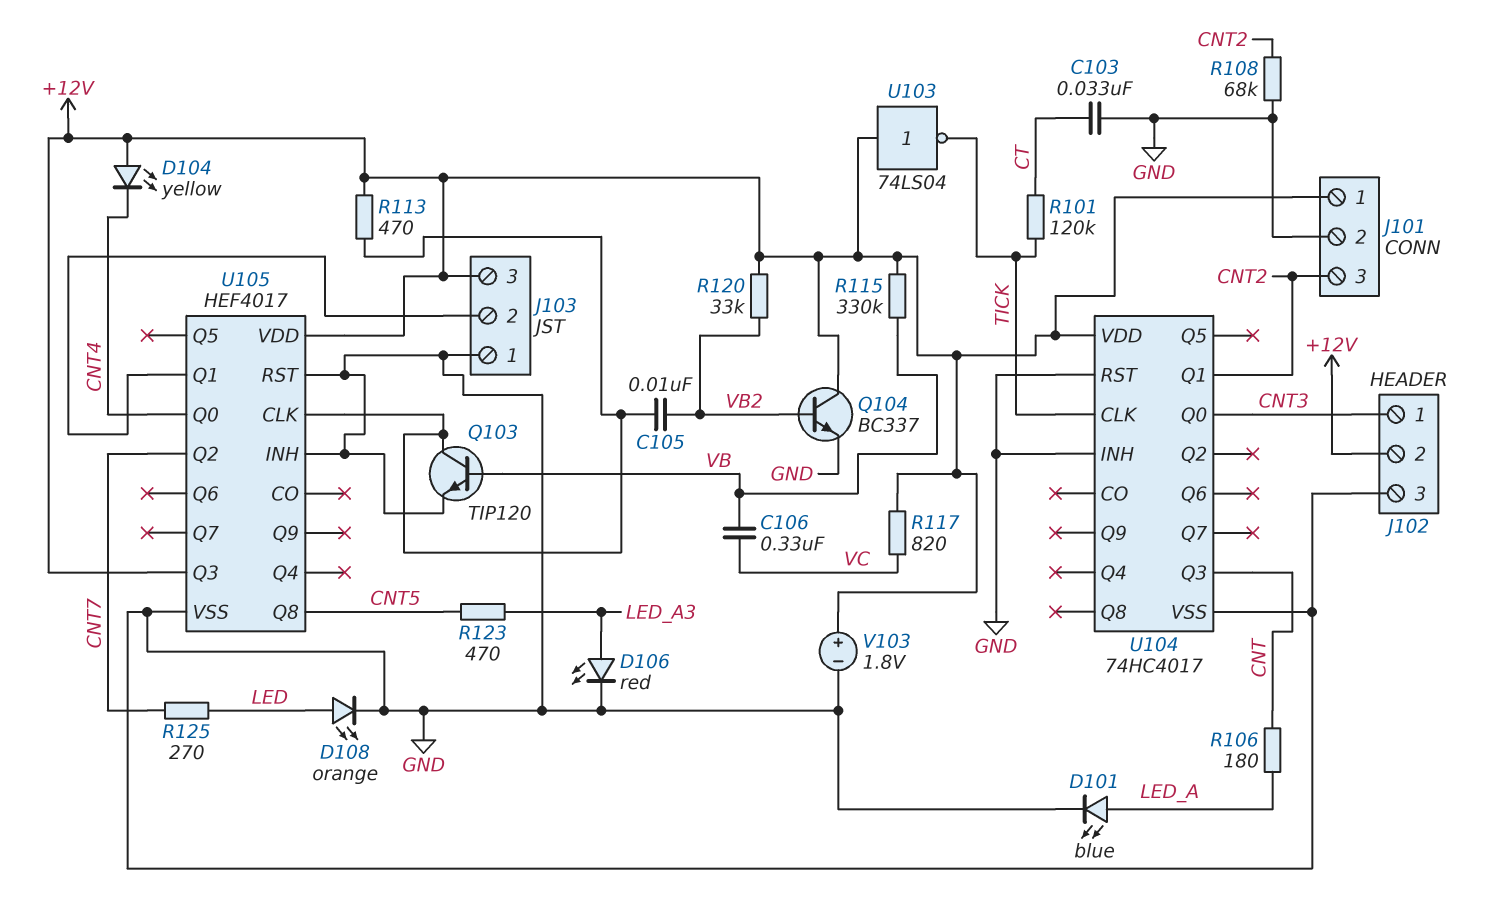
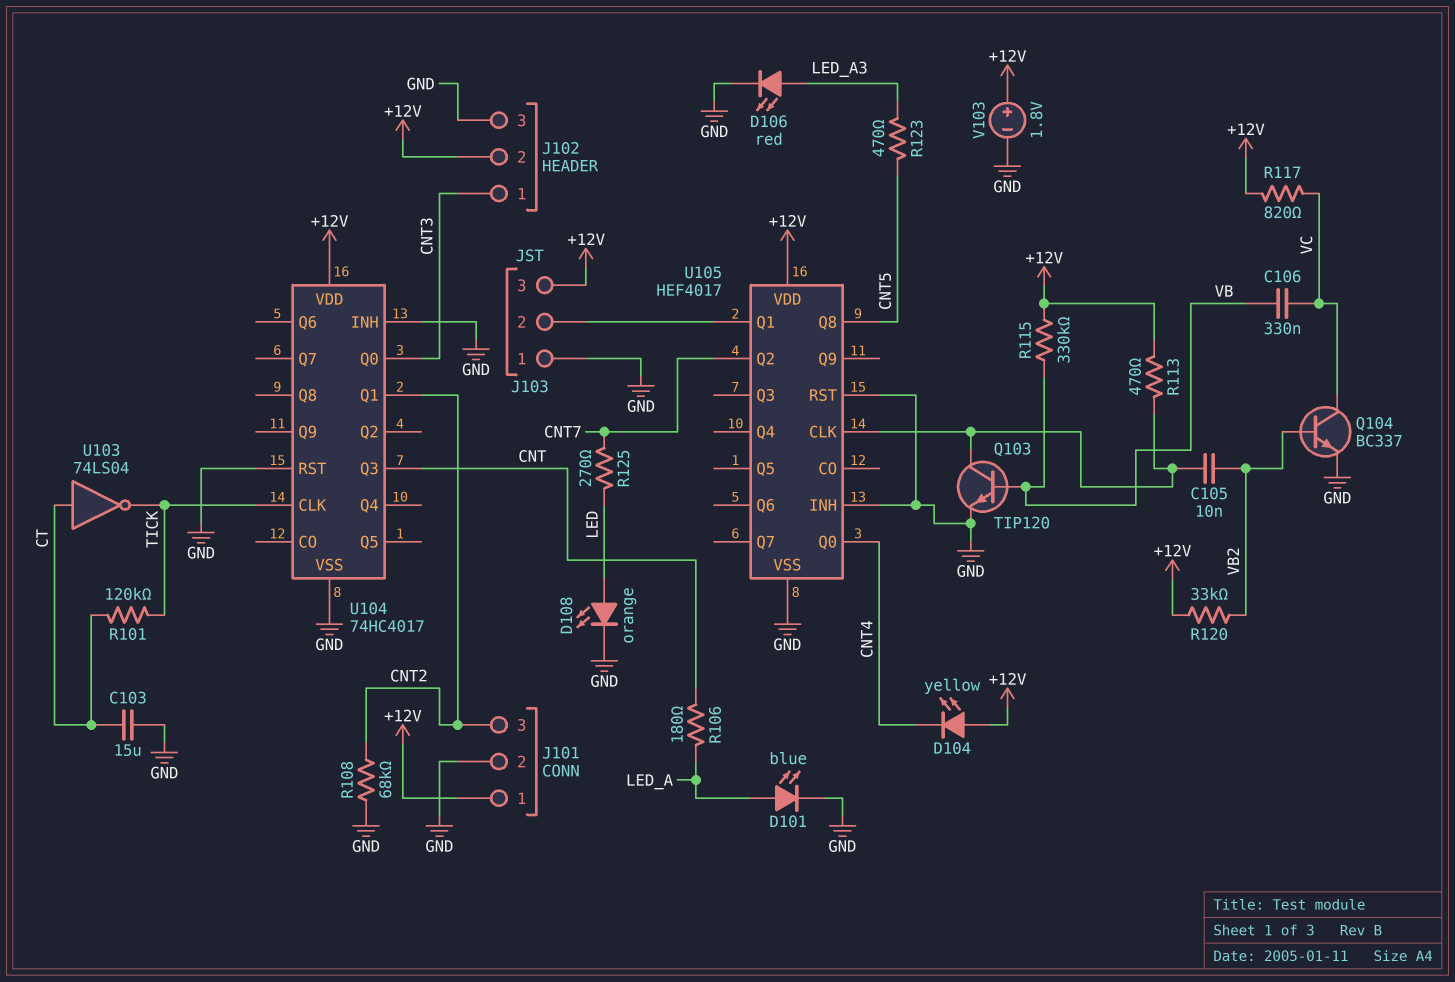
C103: 33nF (CT, GND) -> 15uF (CT, GND)
Q104: NPN BC337 (B VB2, C +12V, E GND) -> NPN BC337 (B VB2, C VC, E GND)
U103: NOT 74LS04 (in +12V, out TICK) -> NOT 74LS04 (in CT, out TICK)
U105 pin Q3: +12V -> none

